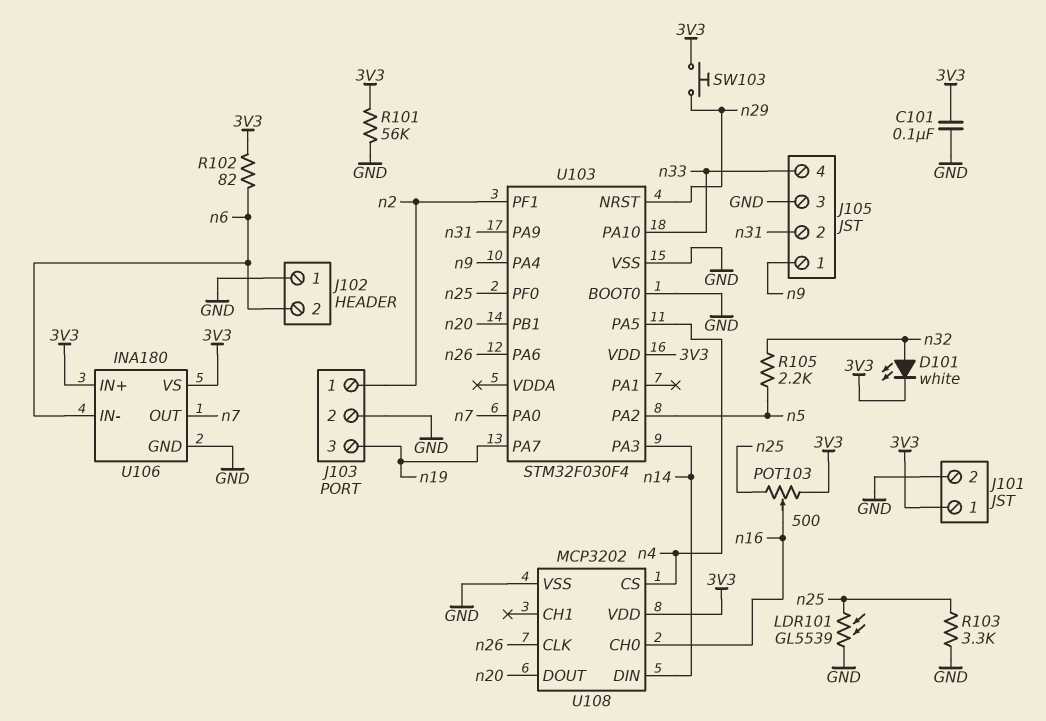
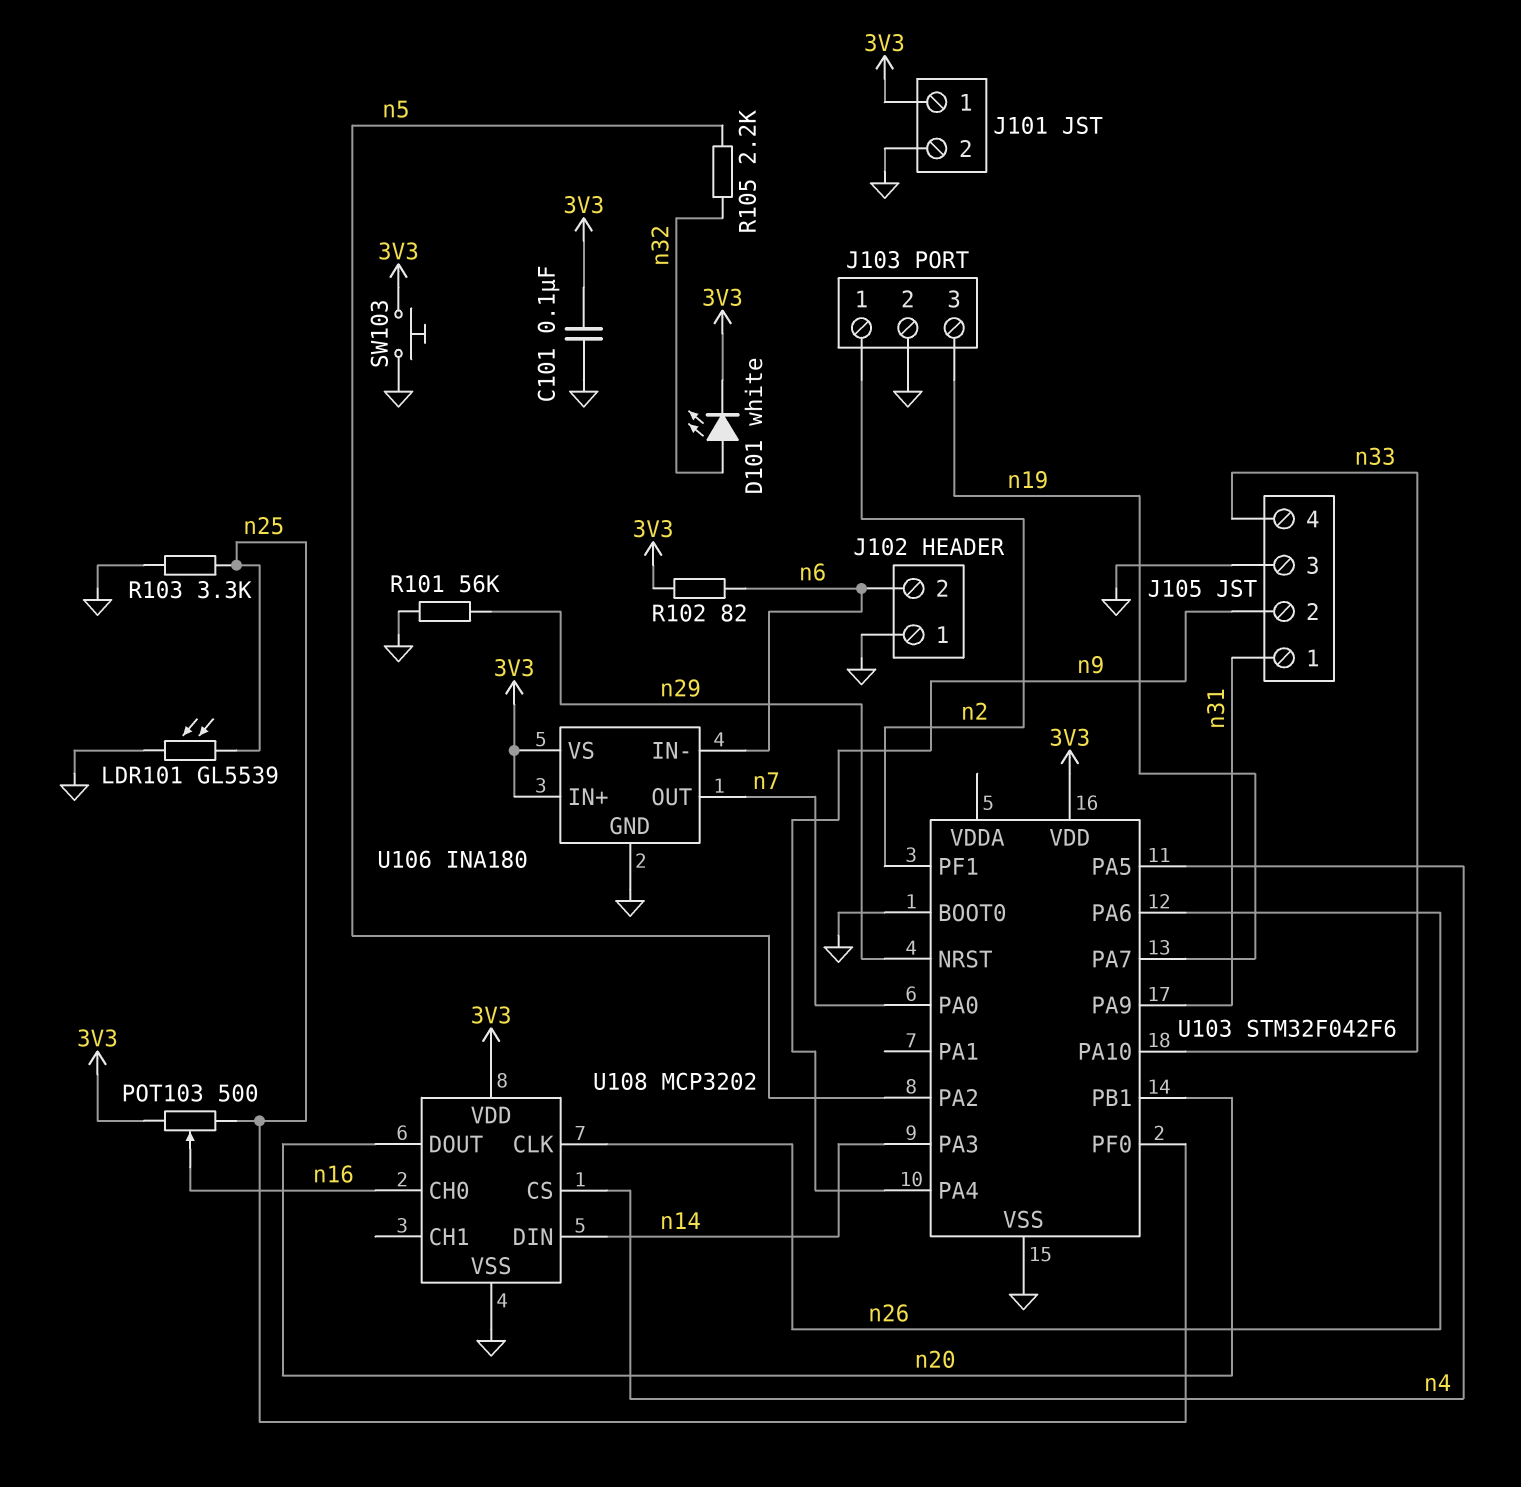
J105 pin 1: n9 -> n31
J105 pin 2: n31 -> n9
R101: 56k (3V3, GND) -> 56k (GND, n29)
SW103: button (3V3, n29) -> button (3V3, GND)
U103: STM32F030F4 -> STM32F042F6

